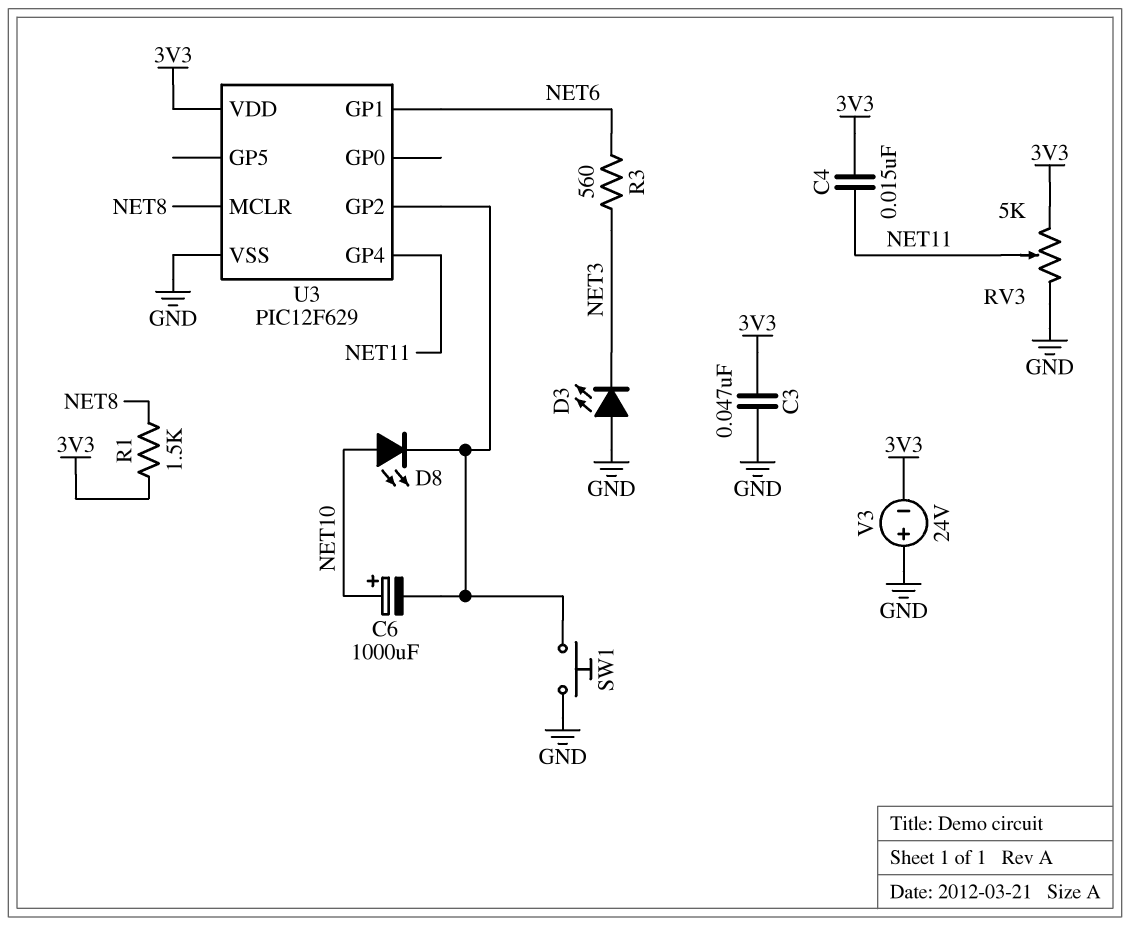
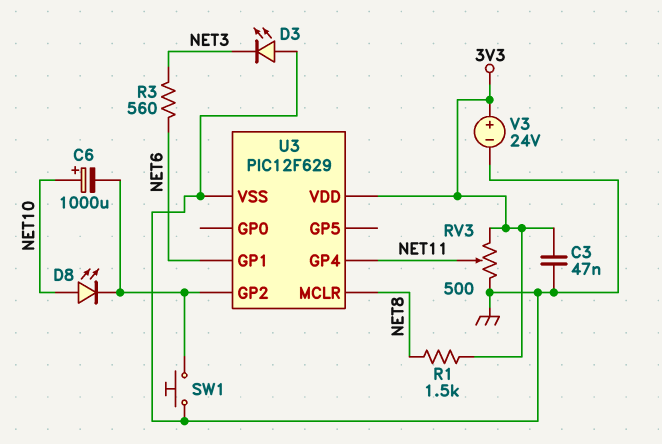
C4: 15nF (3V3, NET11) -> none
RV3: 5k (3V3, GND, wiper NET11) -> 500 (3V3, GND, wiper NET11)
V3: 24V (plus GND, minus 3V3) -> 24V (plus 3V3, minus GND)

